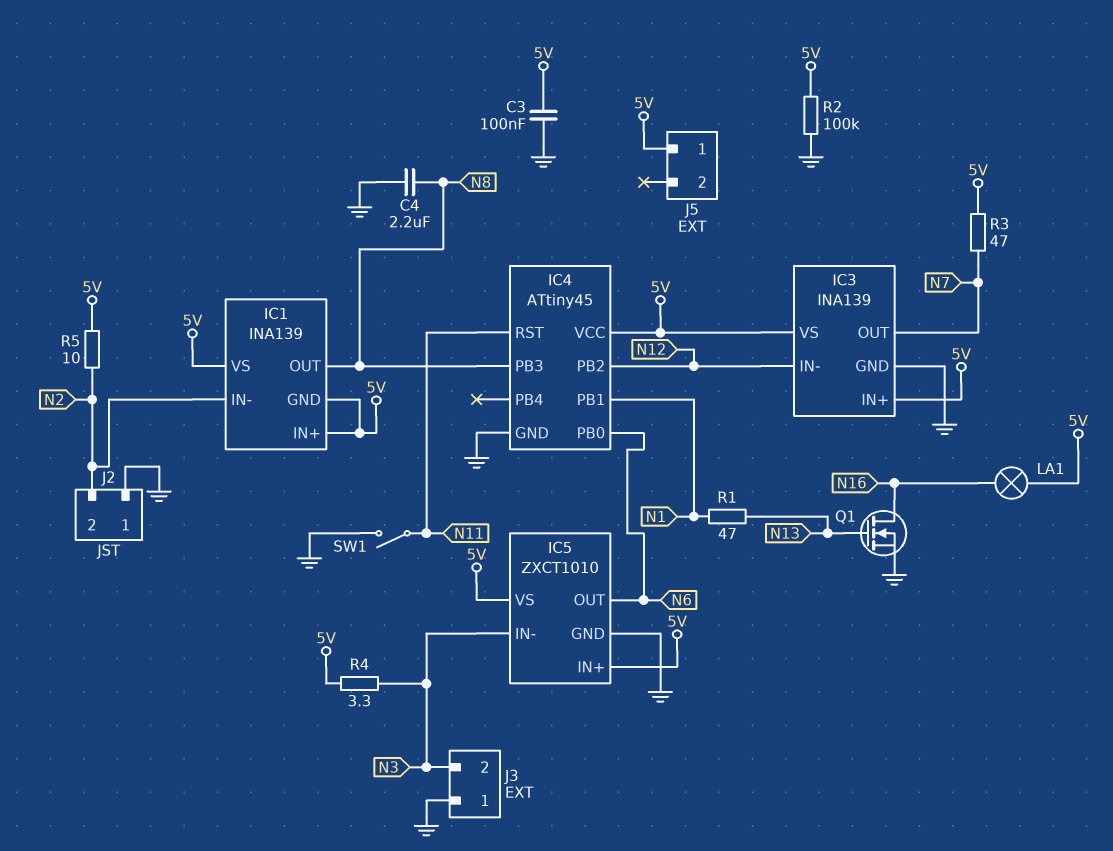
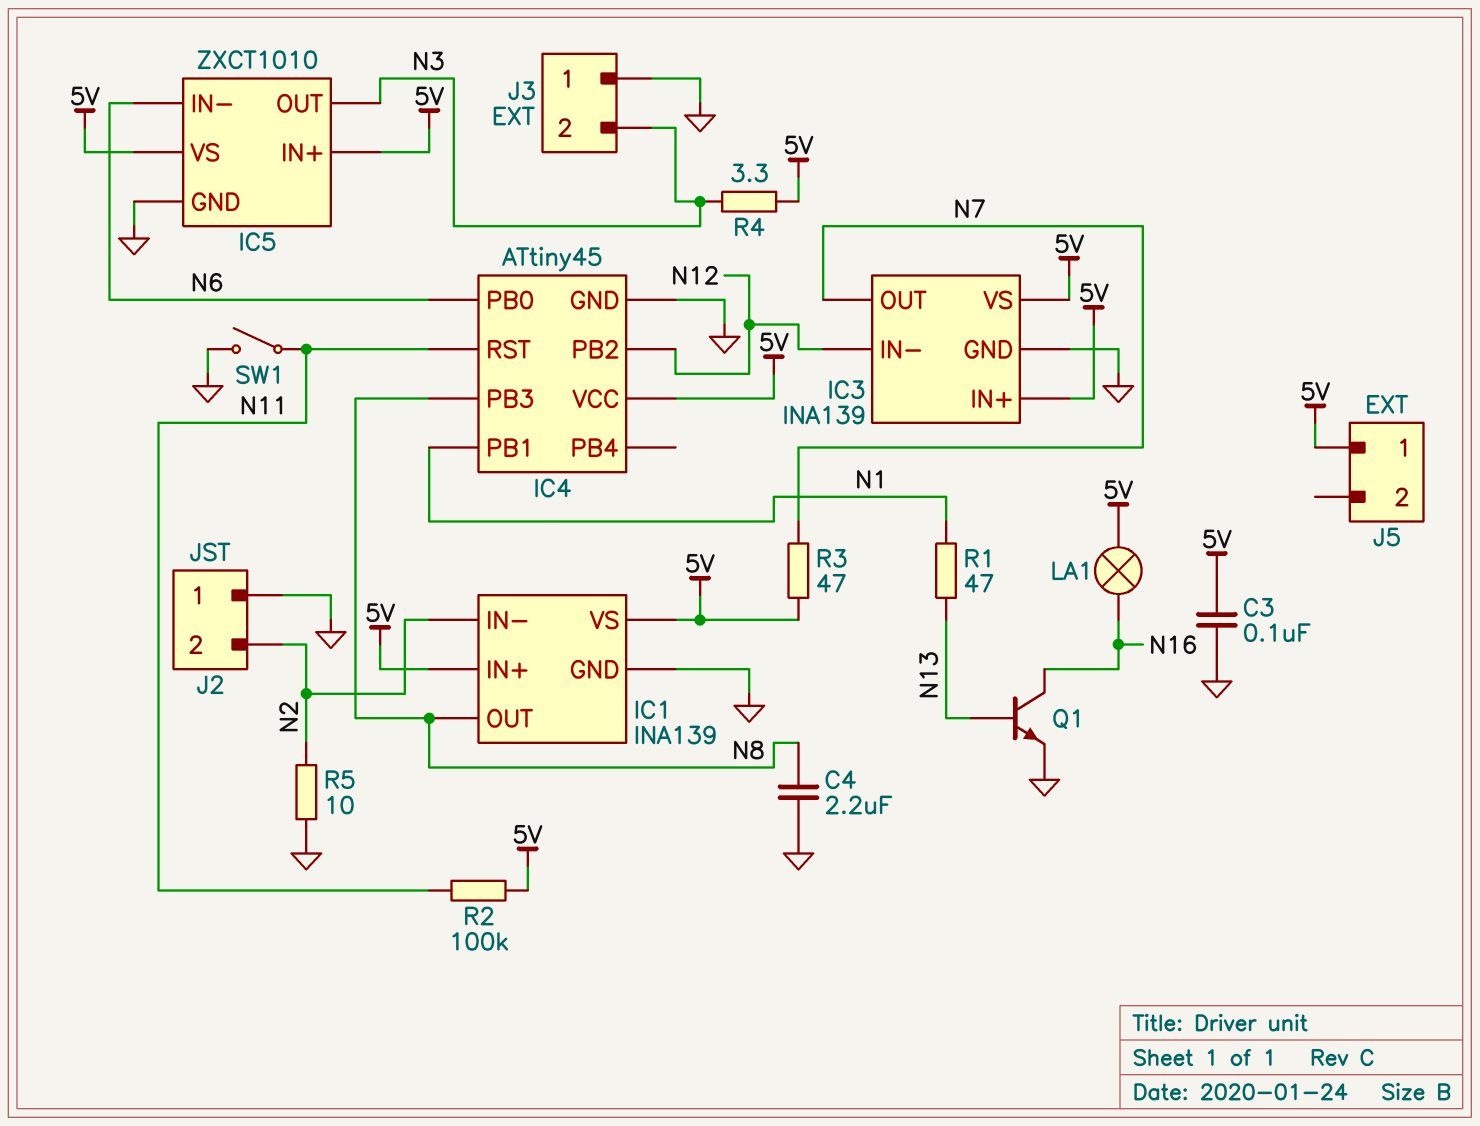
IC1 pin GND: 5V -> GND
IC5 pin IN-: N3 -> N6
IC5 pin OUT: N6 -> N3
Q1: NMOS (G N13, D N16, S GND) -> NPN (B N13, C N16, E GND)
R2: 100k (5V, GND) -> 100k (5V, N11)
R5: 10 (5V, N2) -> 10 (GND, N2)

